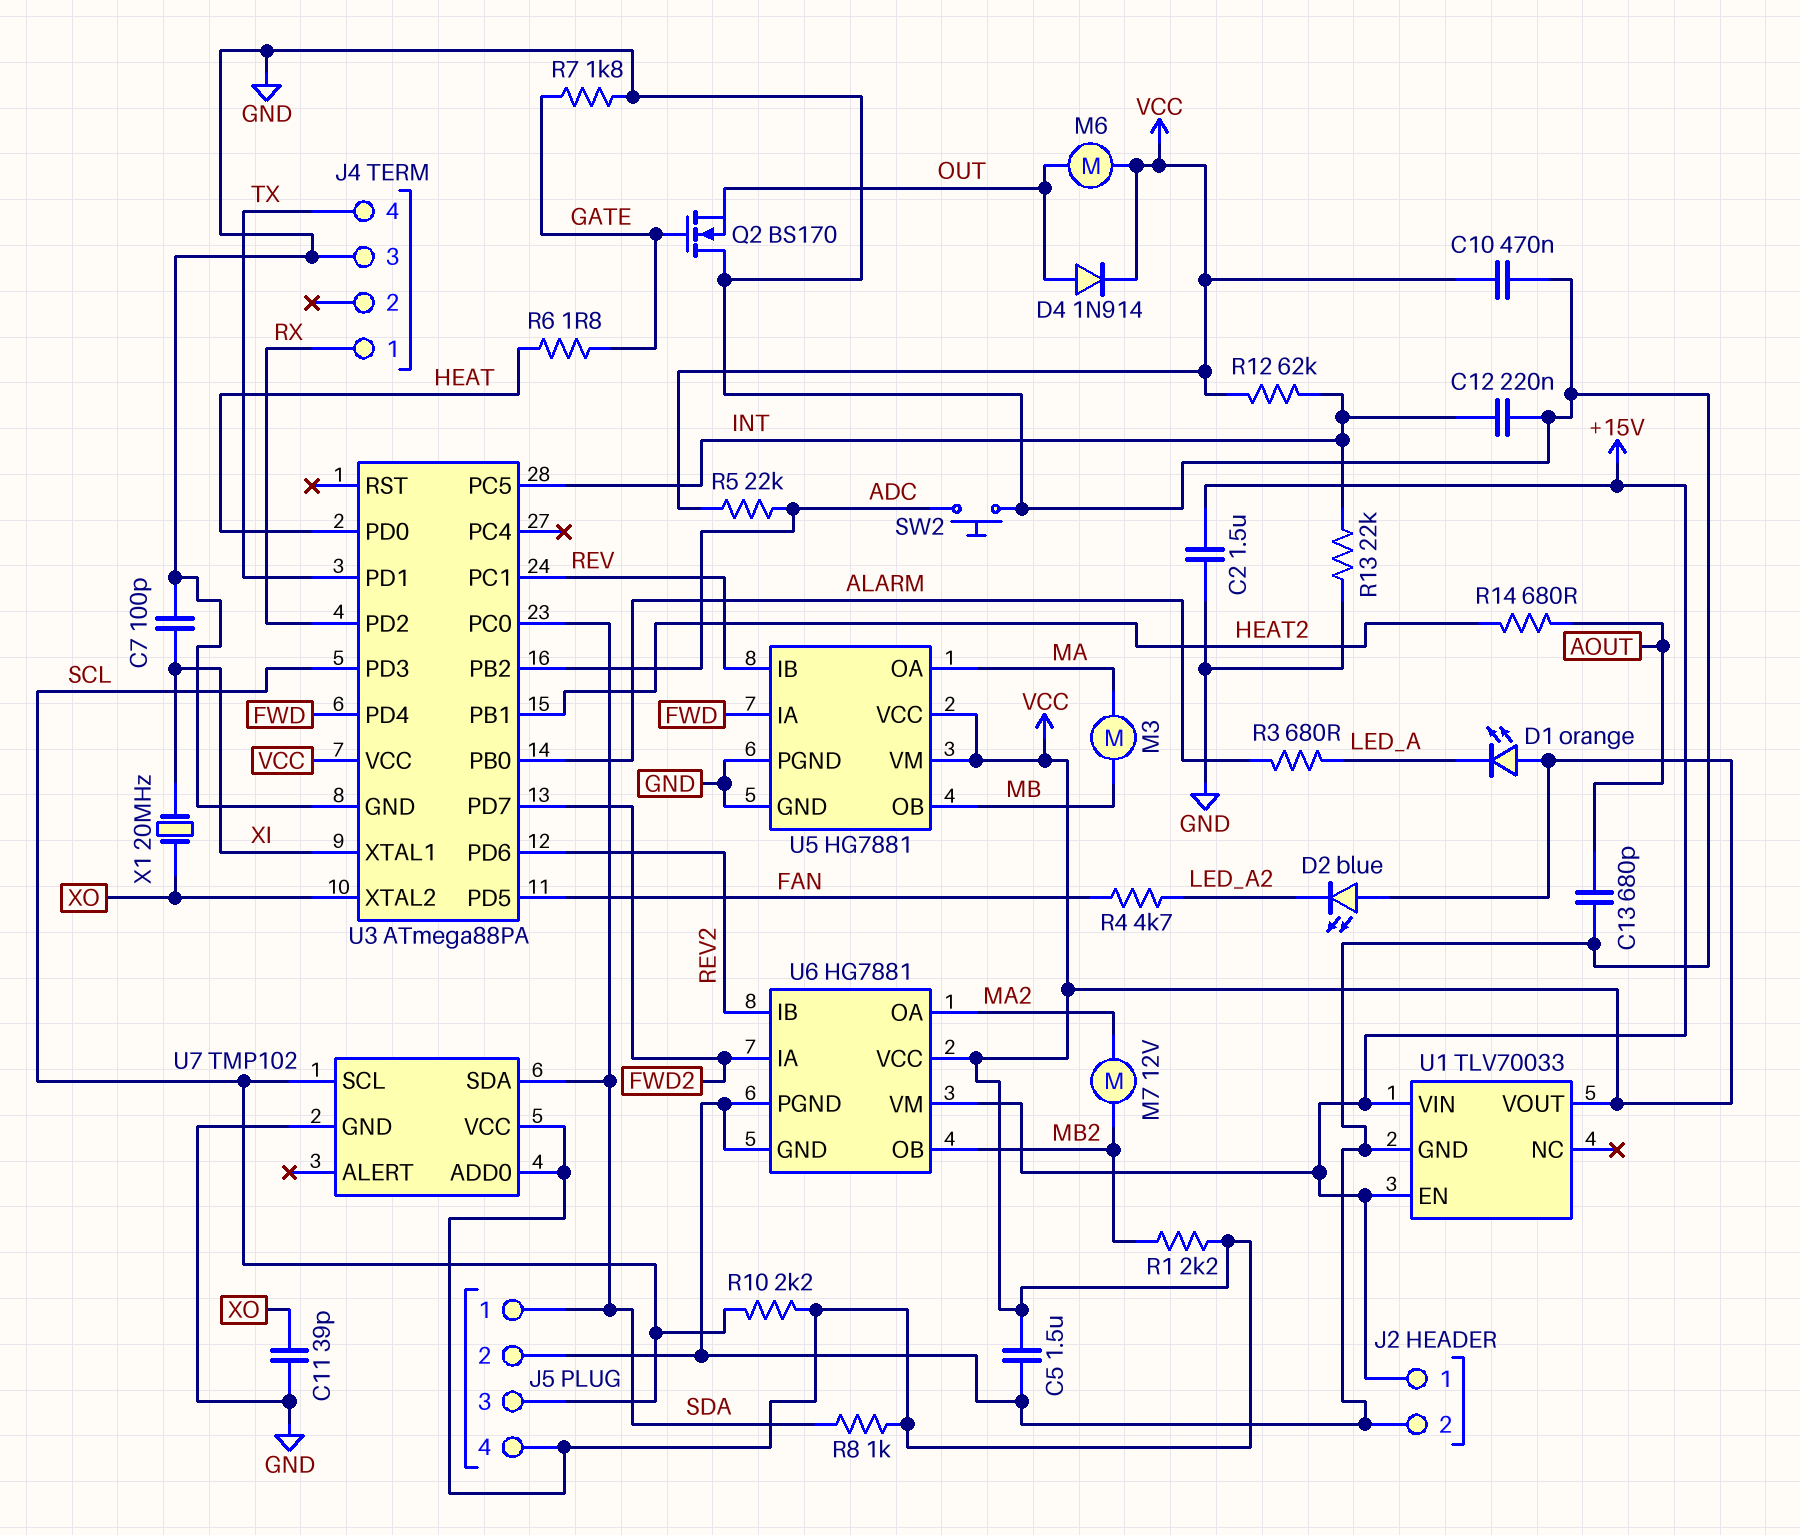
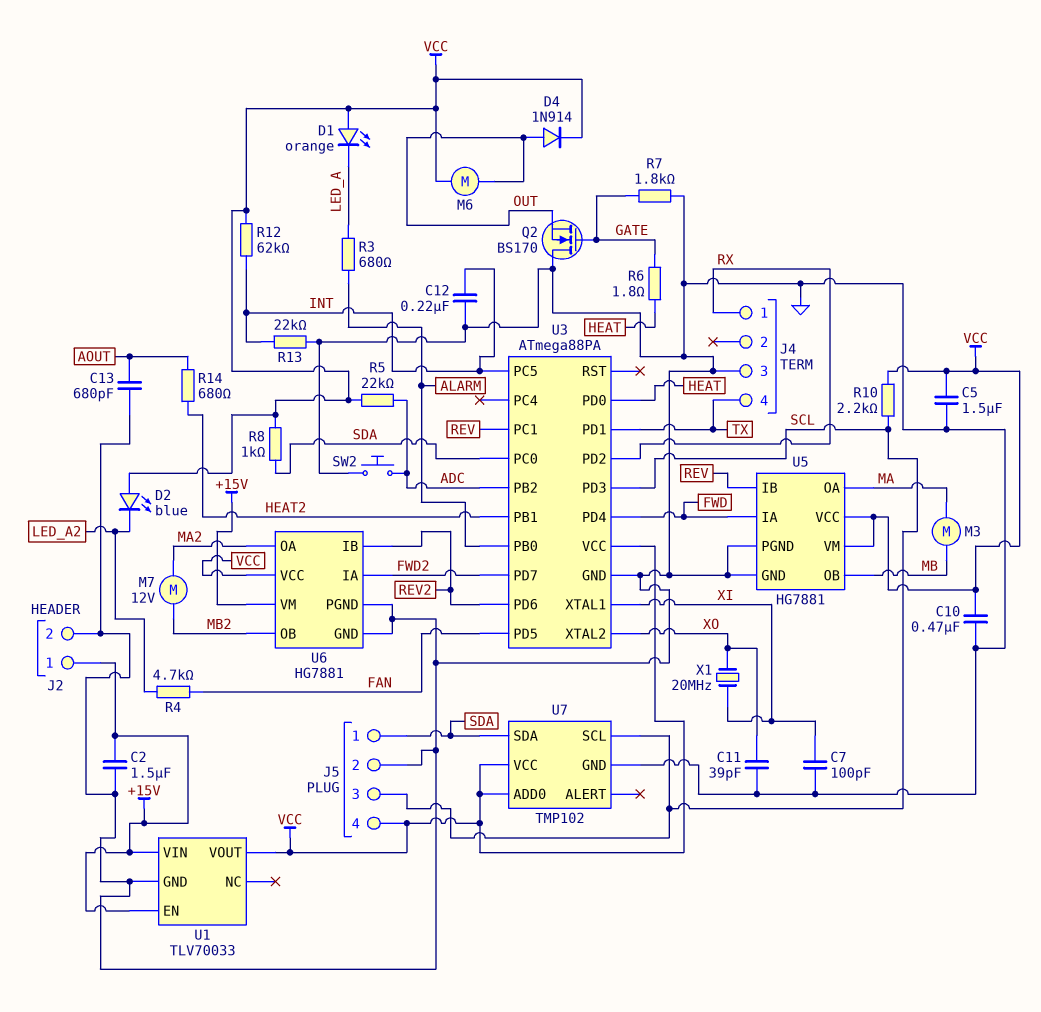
R1: 2.2k (MB2, VCC) -> none

